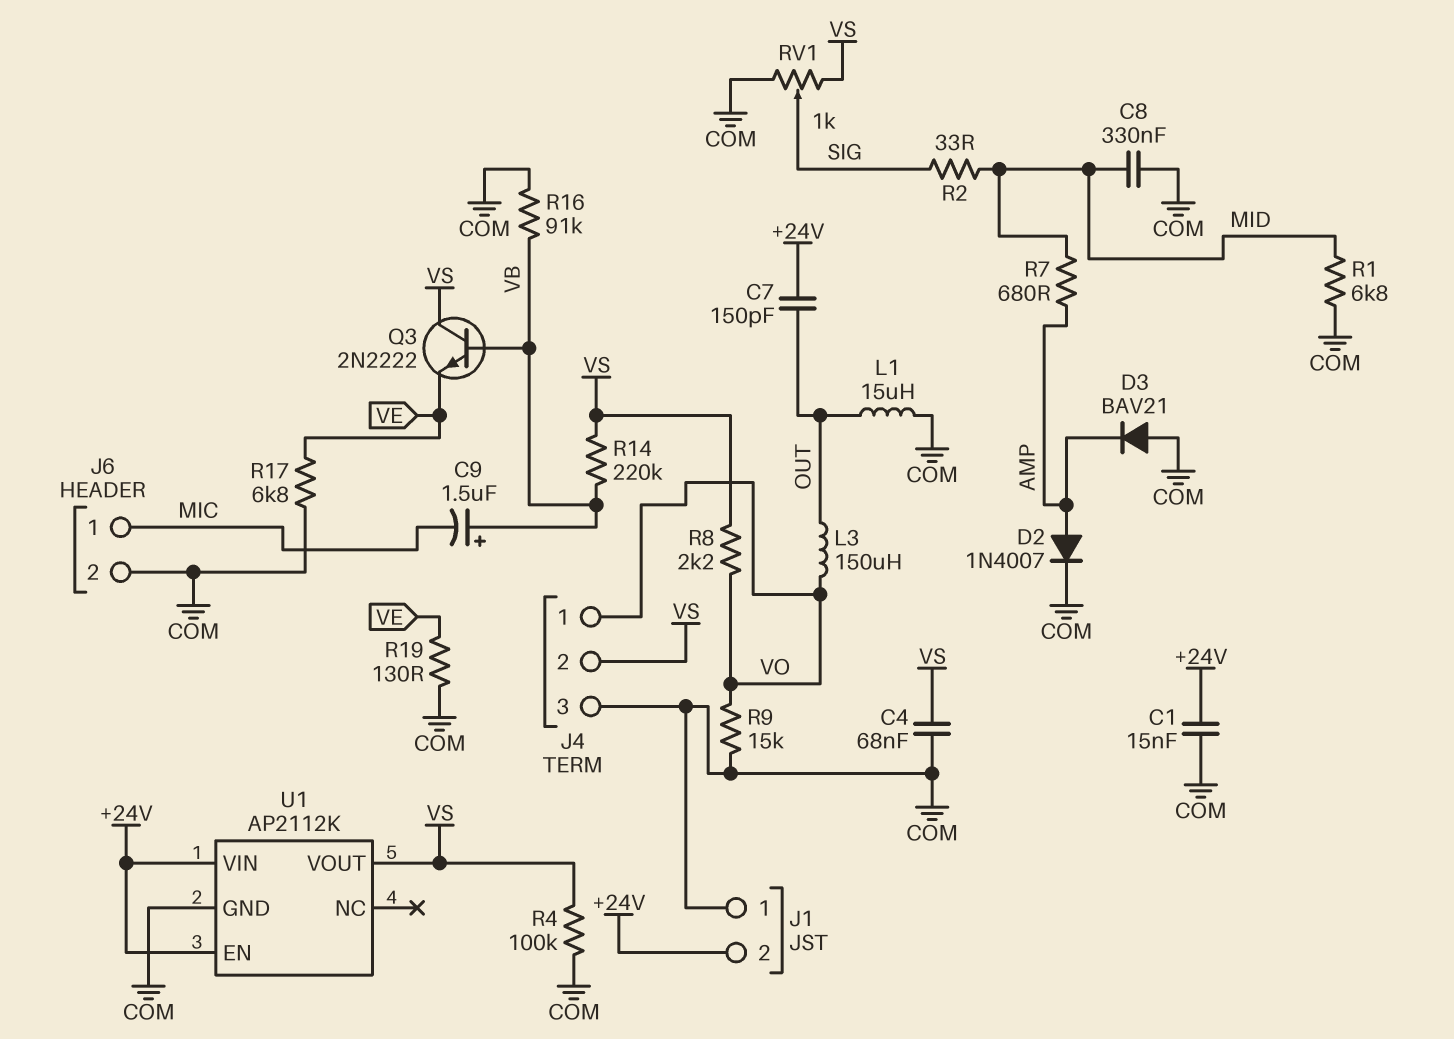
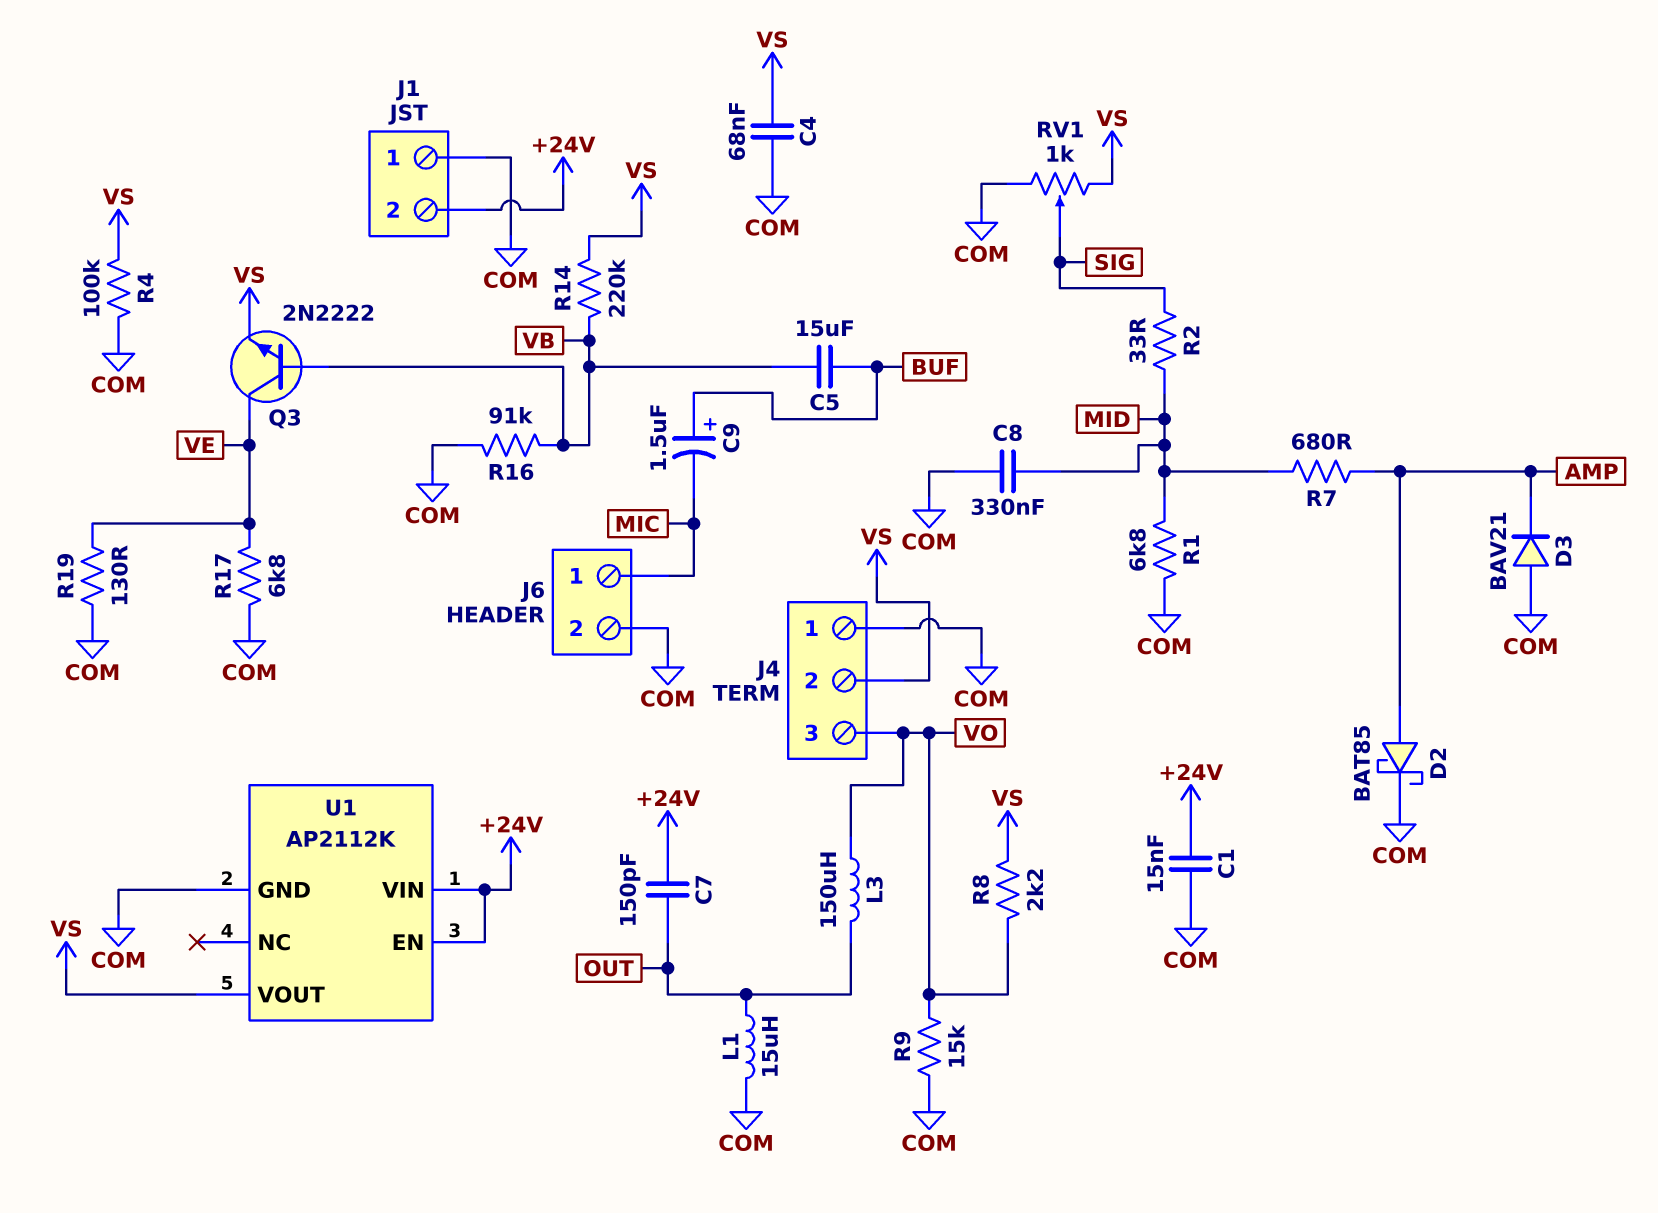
C5: none -> 15uF (BUF, VB)
C9: 1.5uF (plus VB, minus MIC) -> 1.5uF (plus BUF, minus MIC)
D2: diode 1N4007 (A AMP, K COM) -> schottky BAT85 (A AMP, K COM)
J4 pin 1: VO -> COM
J4 pin 3: COM -> VO
Q3: NPN 2N2222 (B VB, C VS, E VE) -> NPN 2N2222 (B VB, C VE, E VS)

